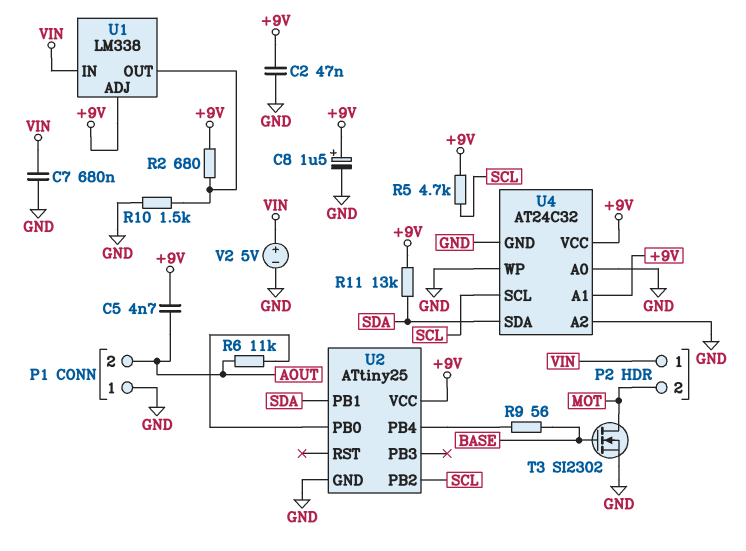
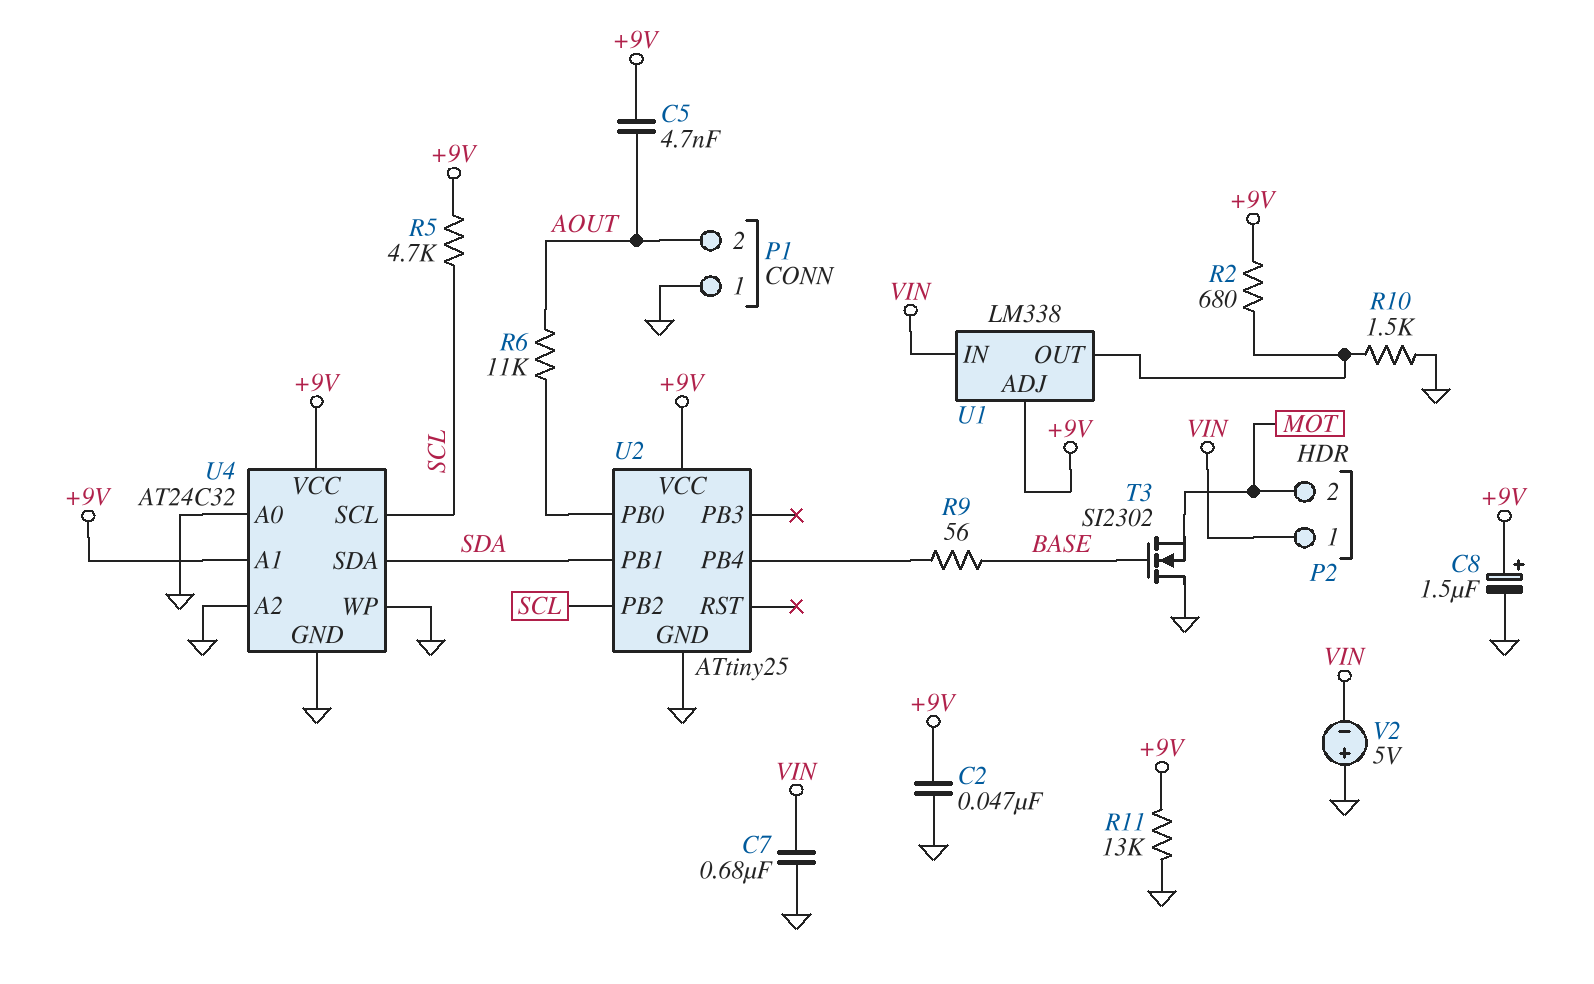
R11: 13k (+9V, SDA) -> 13k (+9V, GND)
T3: NMOS SI2302 (G BASE, D MOT, S GND) -> NMOS SI2302 (G BASE, D GND, S MOT)
V2: 5V (plus VIN, minus GND) -> 5V (plus GND, minus VIN)

